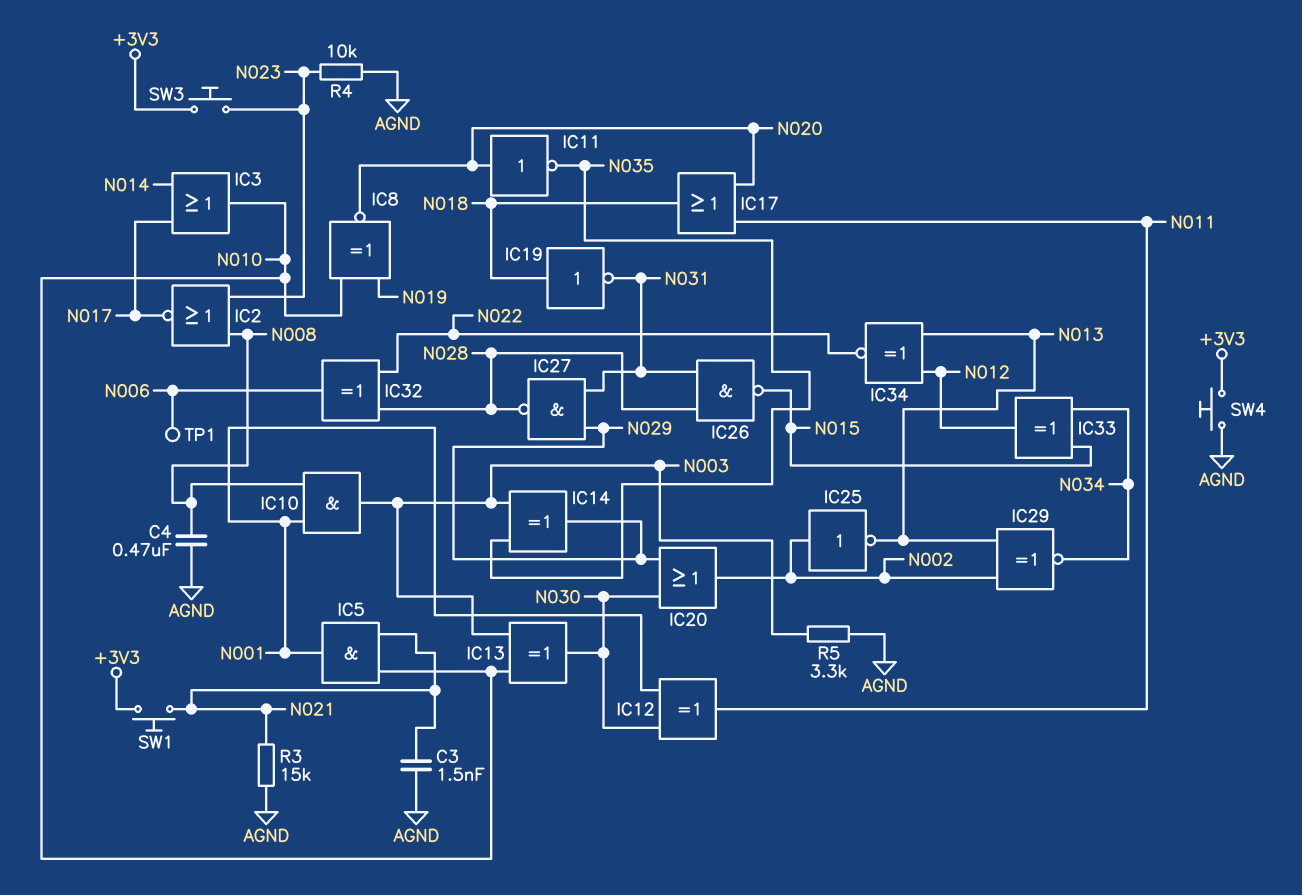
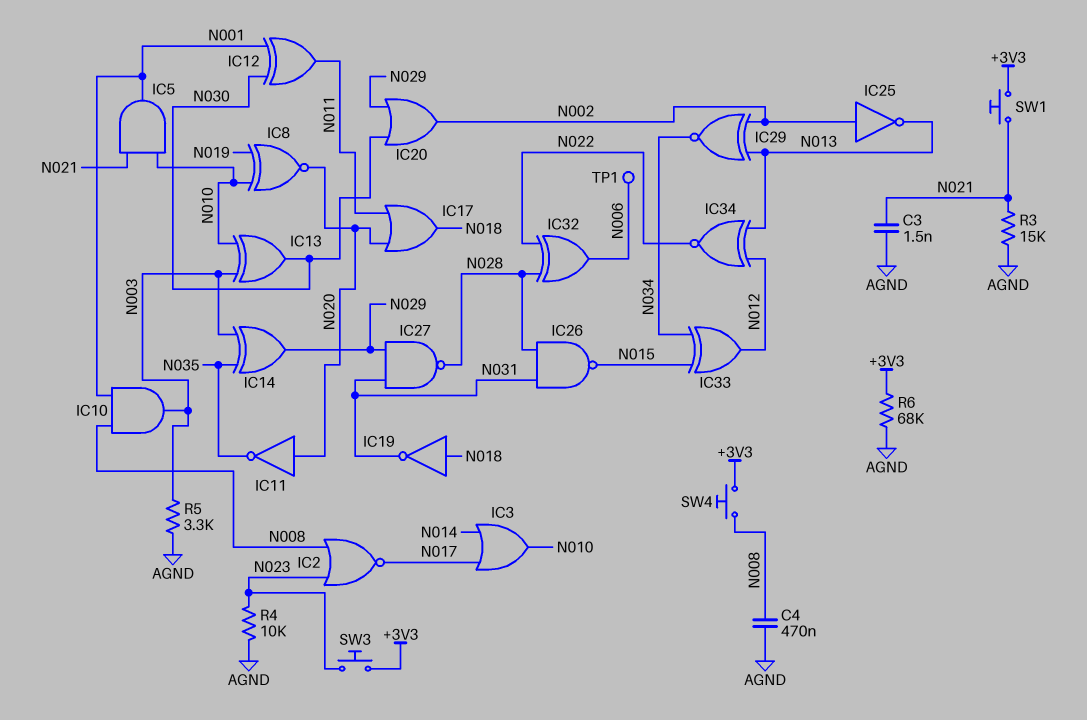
R6: none -> 68k (+3V3, AGND)
SW4: button (+3V3, AGND) -> button (+3V3, N008)

